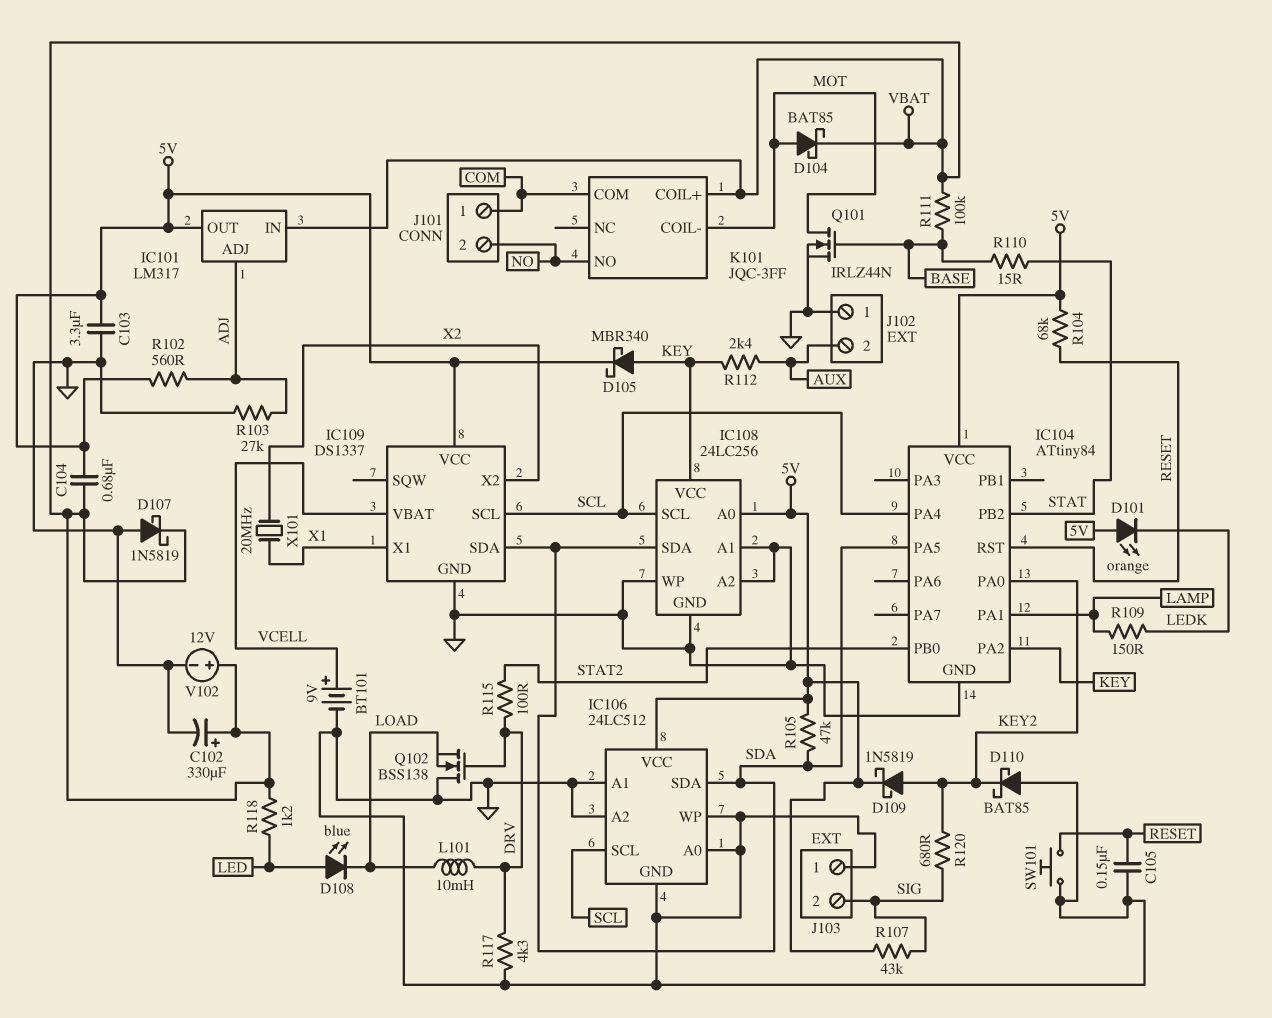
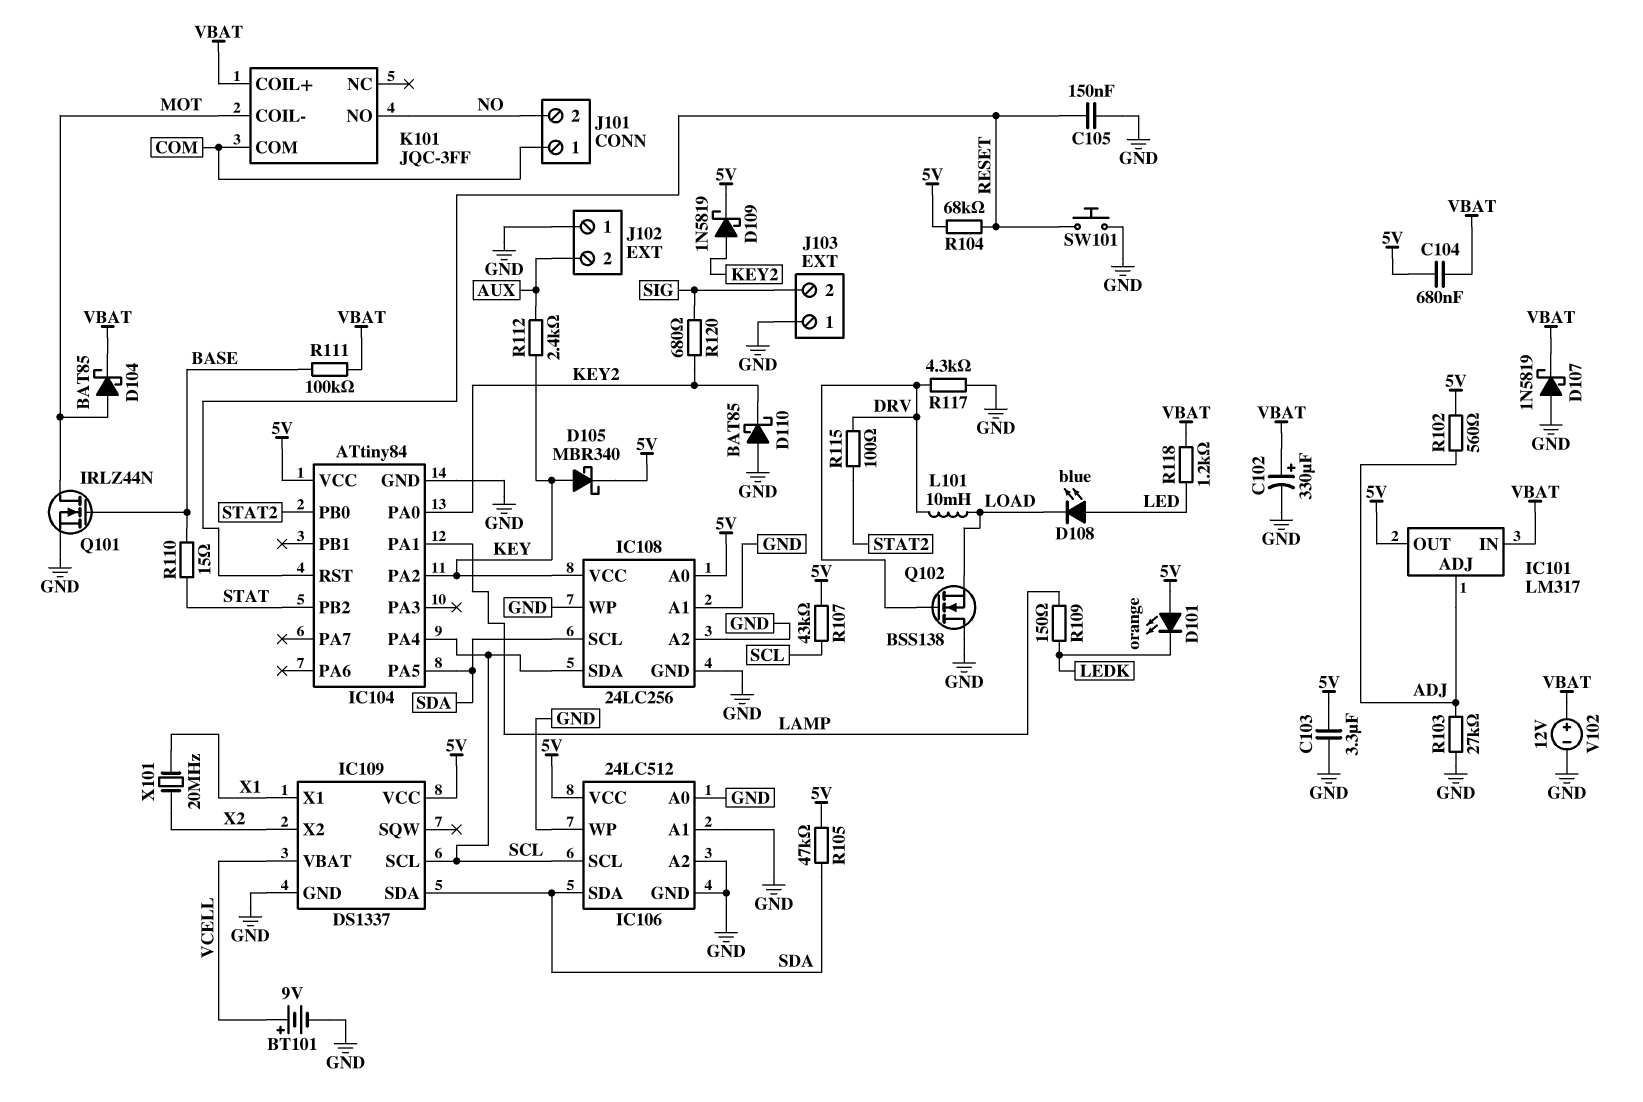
IC108 pin SCL: SCL -> SDA
IC108 pin SDA: SDA -> SCL
R107: 43k (5V, SIG) -> 43k (5V, SCL)

